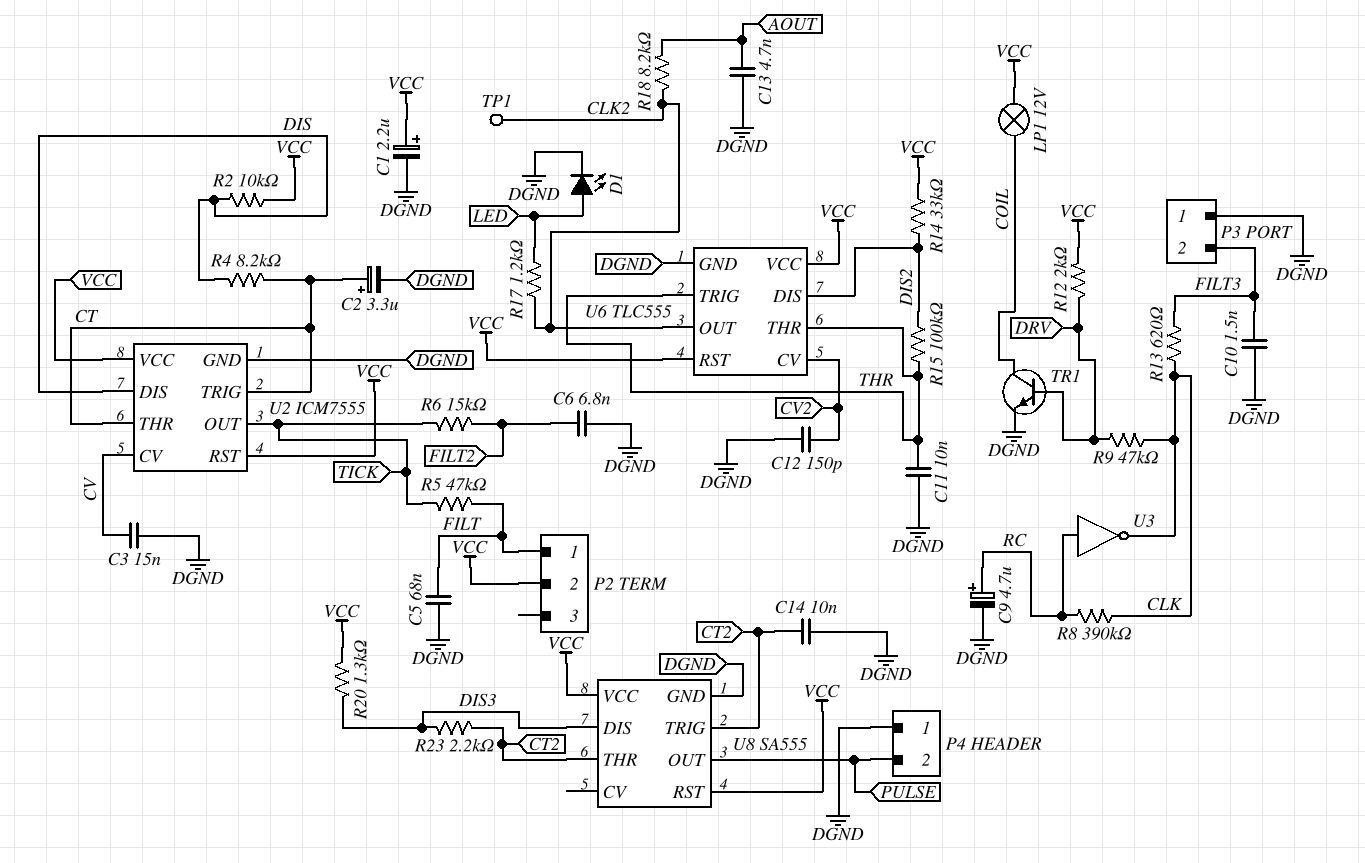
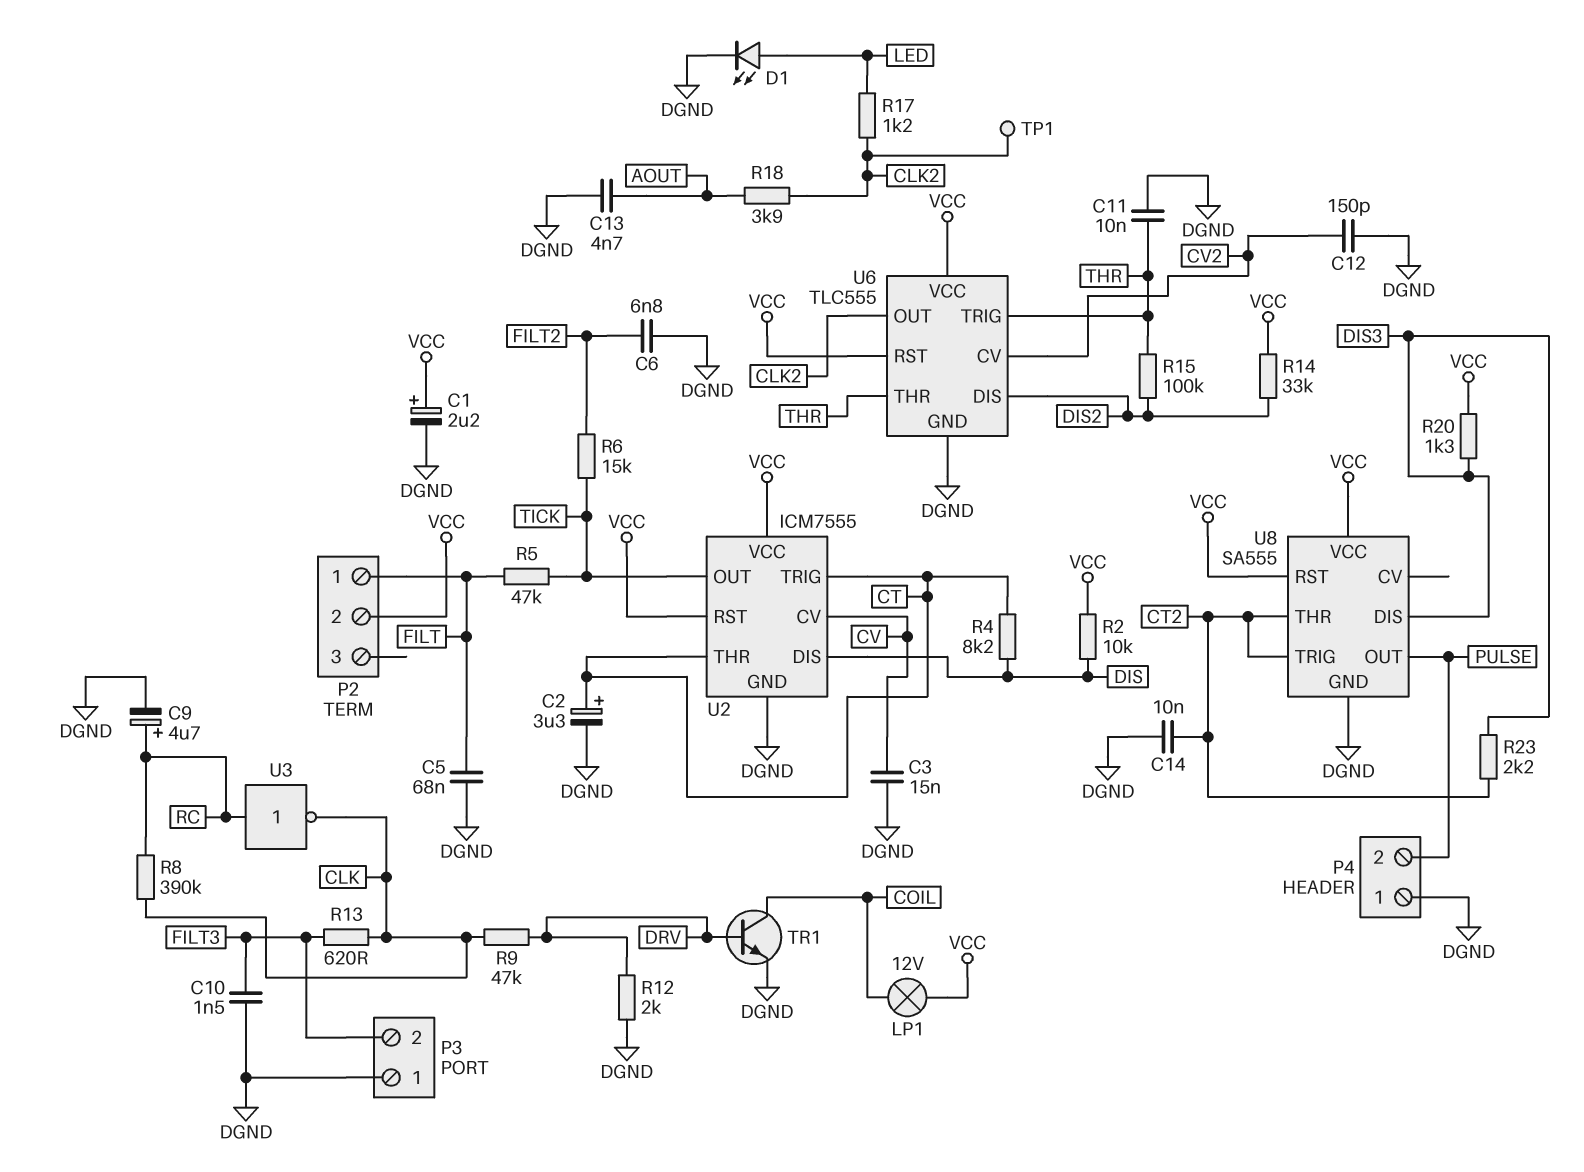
R12: 2k (DRV, VCC) -> 2k (DGND, DRV)
R18: 8.2k (AOUT, CLK2) -> 3.9k (AOUT, CLK2)

